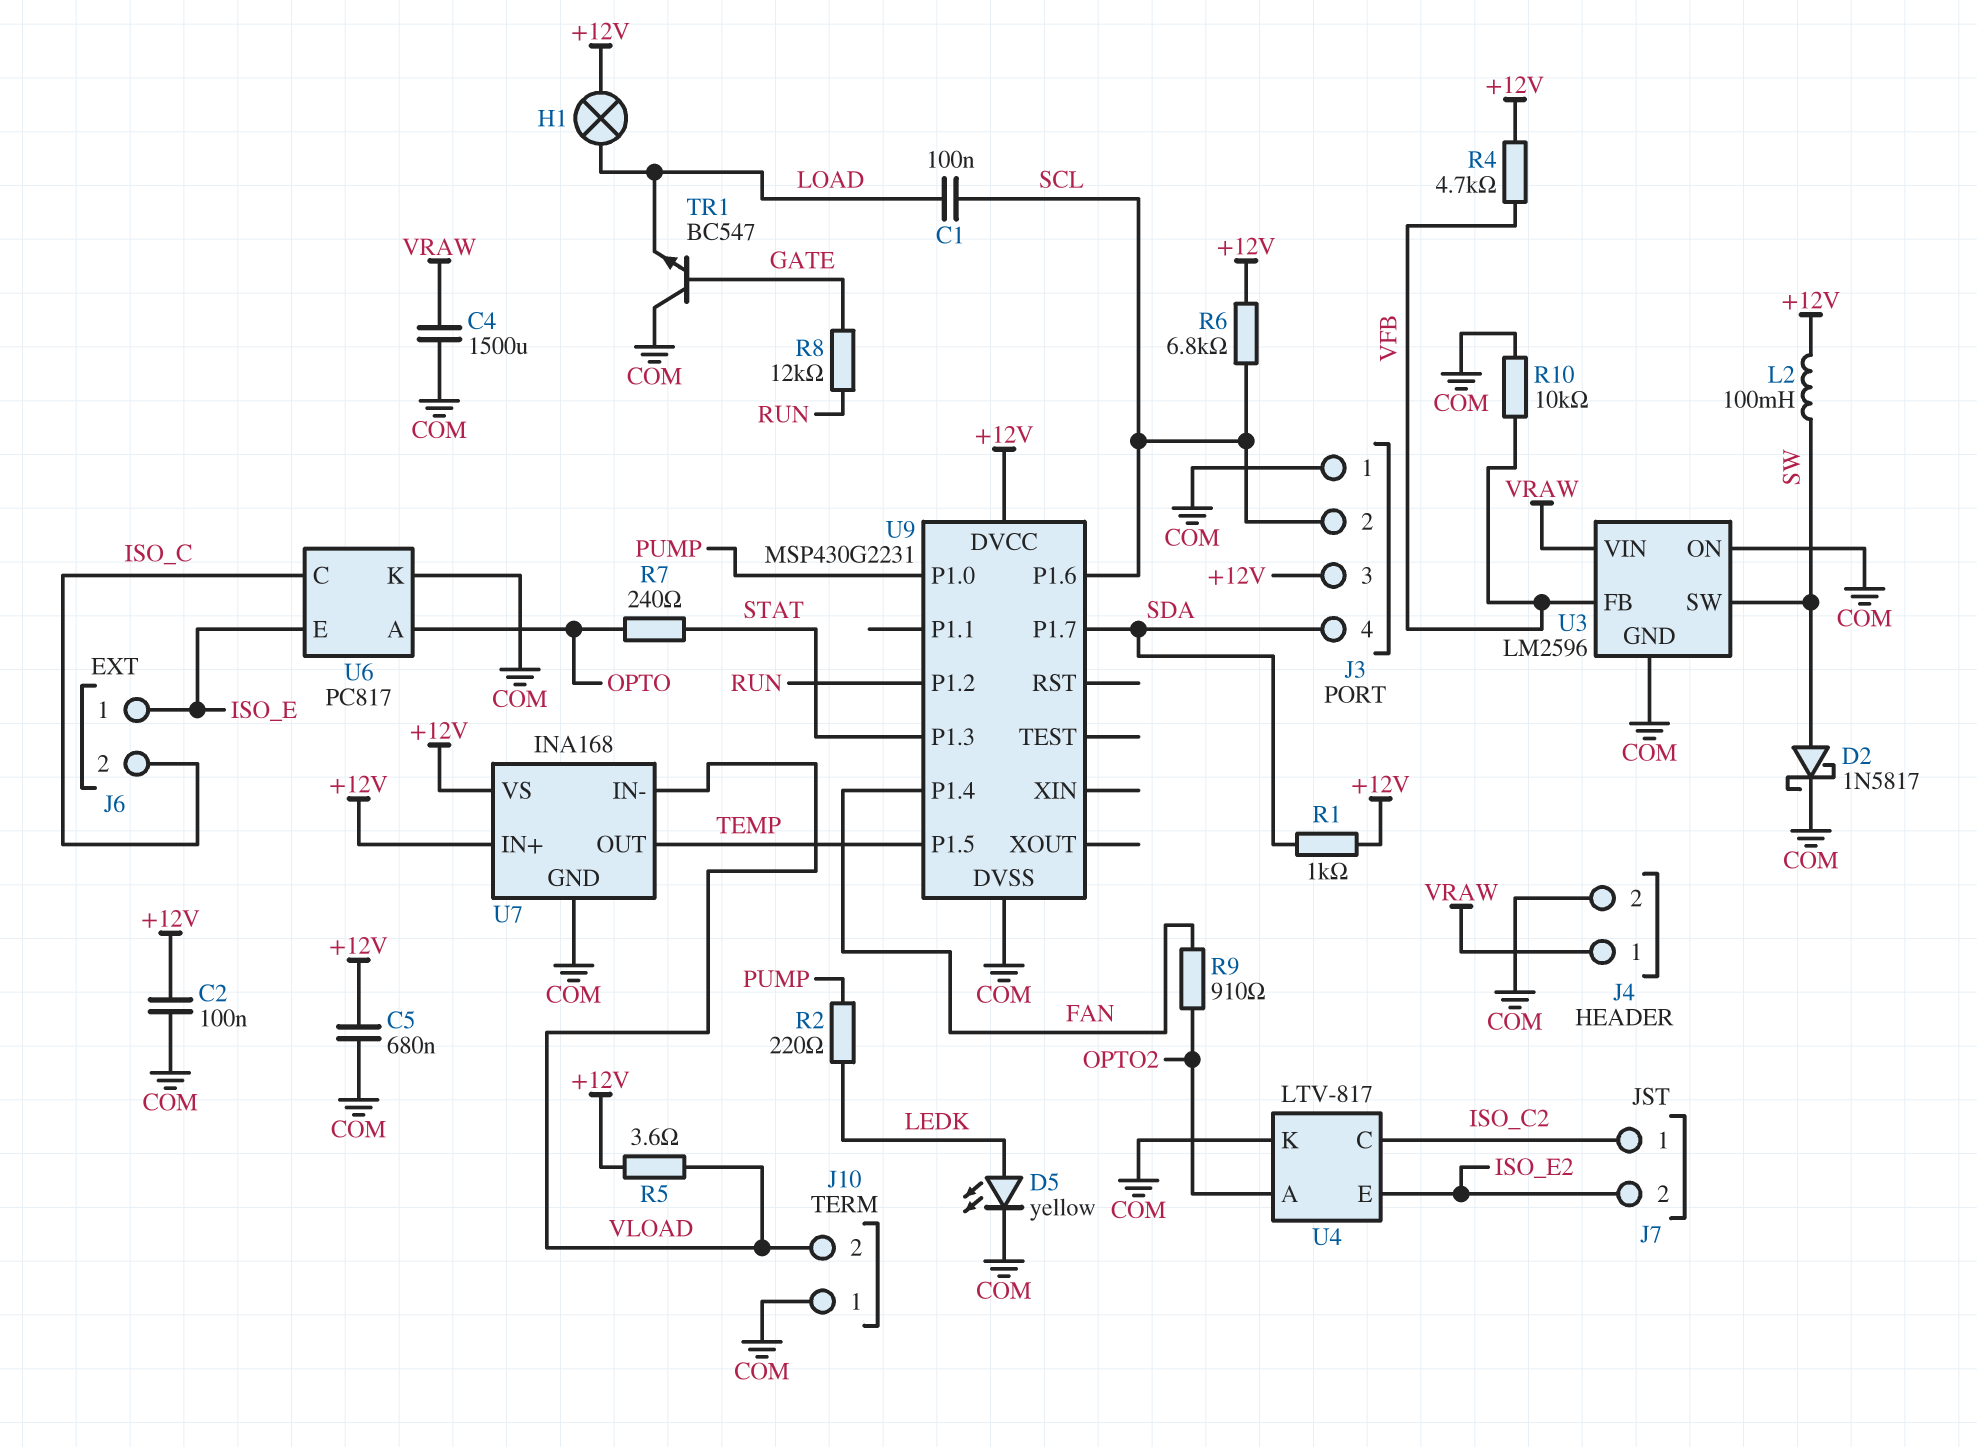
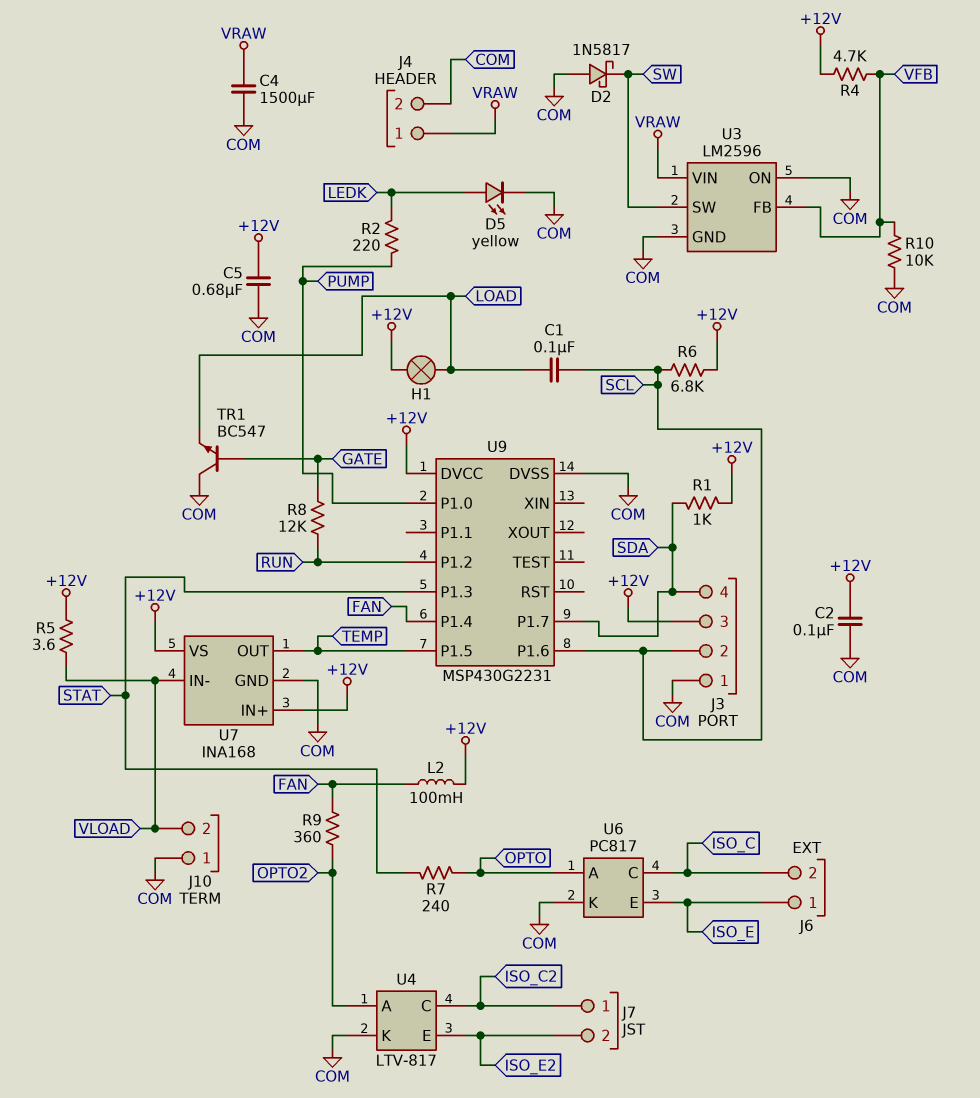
D2: schottky 1N5817 (A SW, K COM) -> schottky 1N5817 (A COM, K SW)
L2: 100mH (+12V, SW) -> 100mH (+12V, FAN)
R9: 910 (FAN, OPTO2) -> 360 (FAN, OPTO2)

